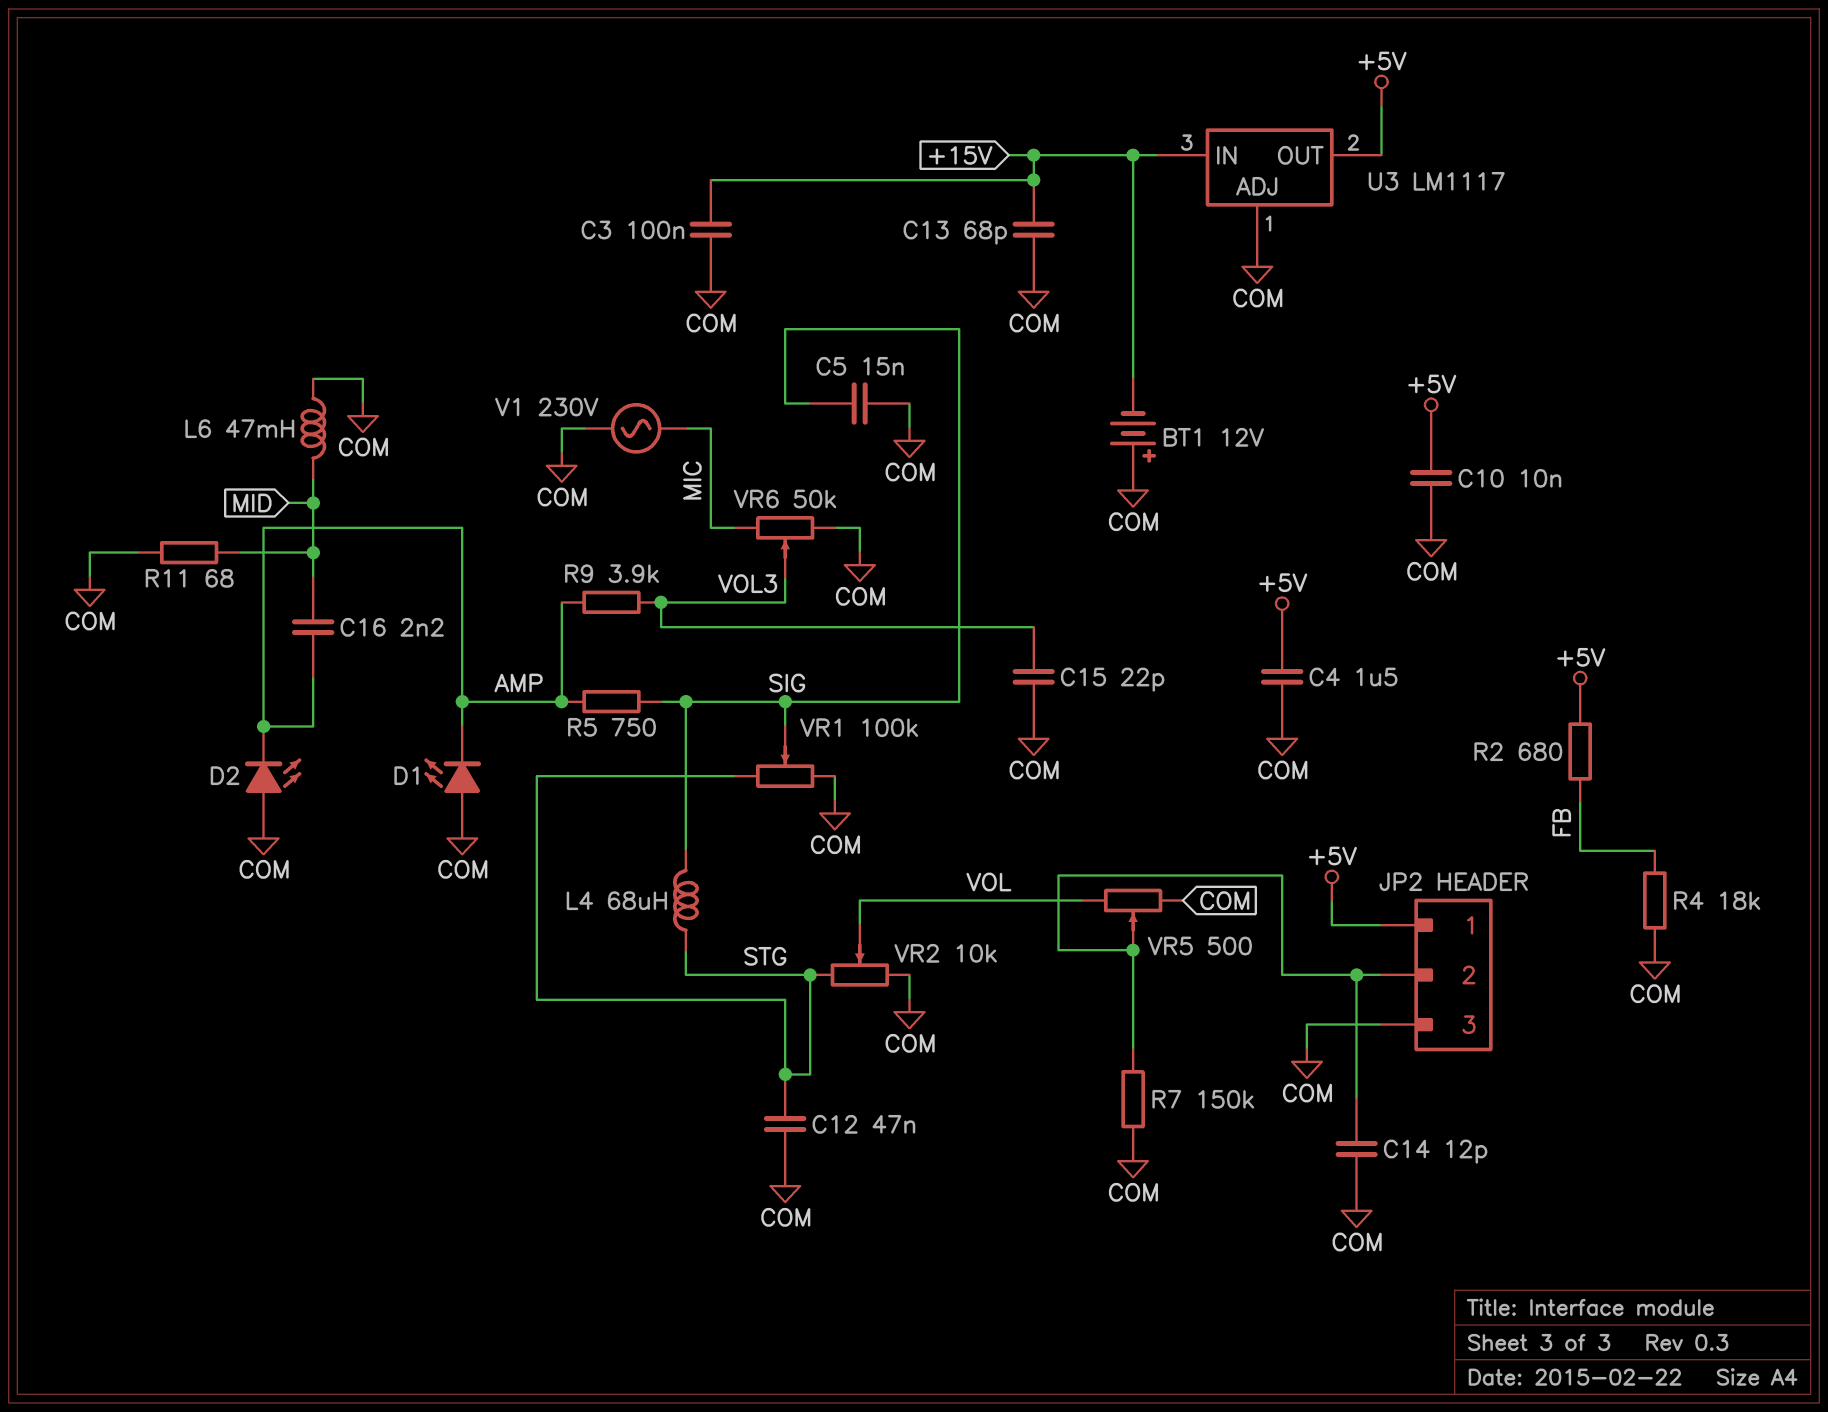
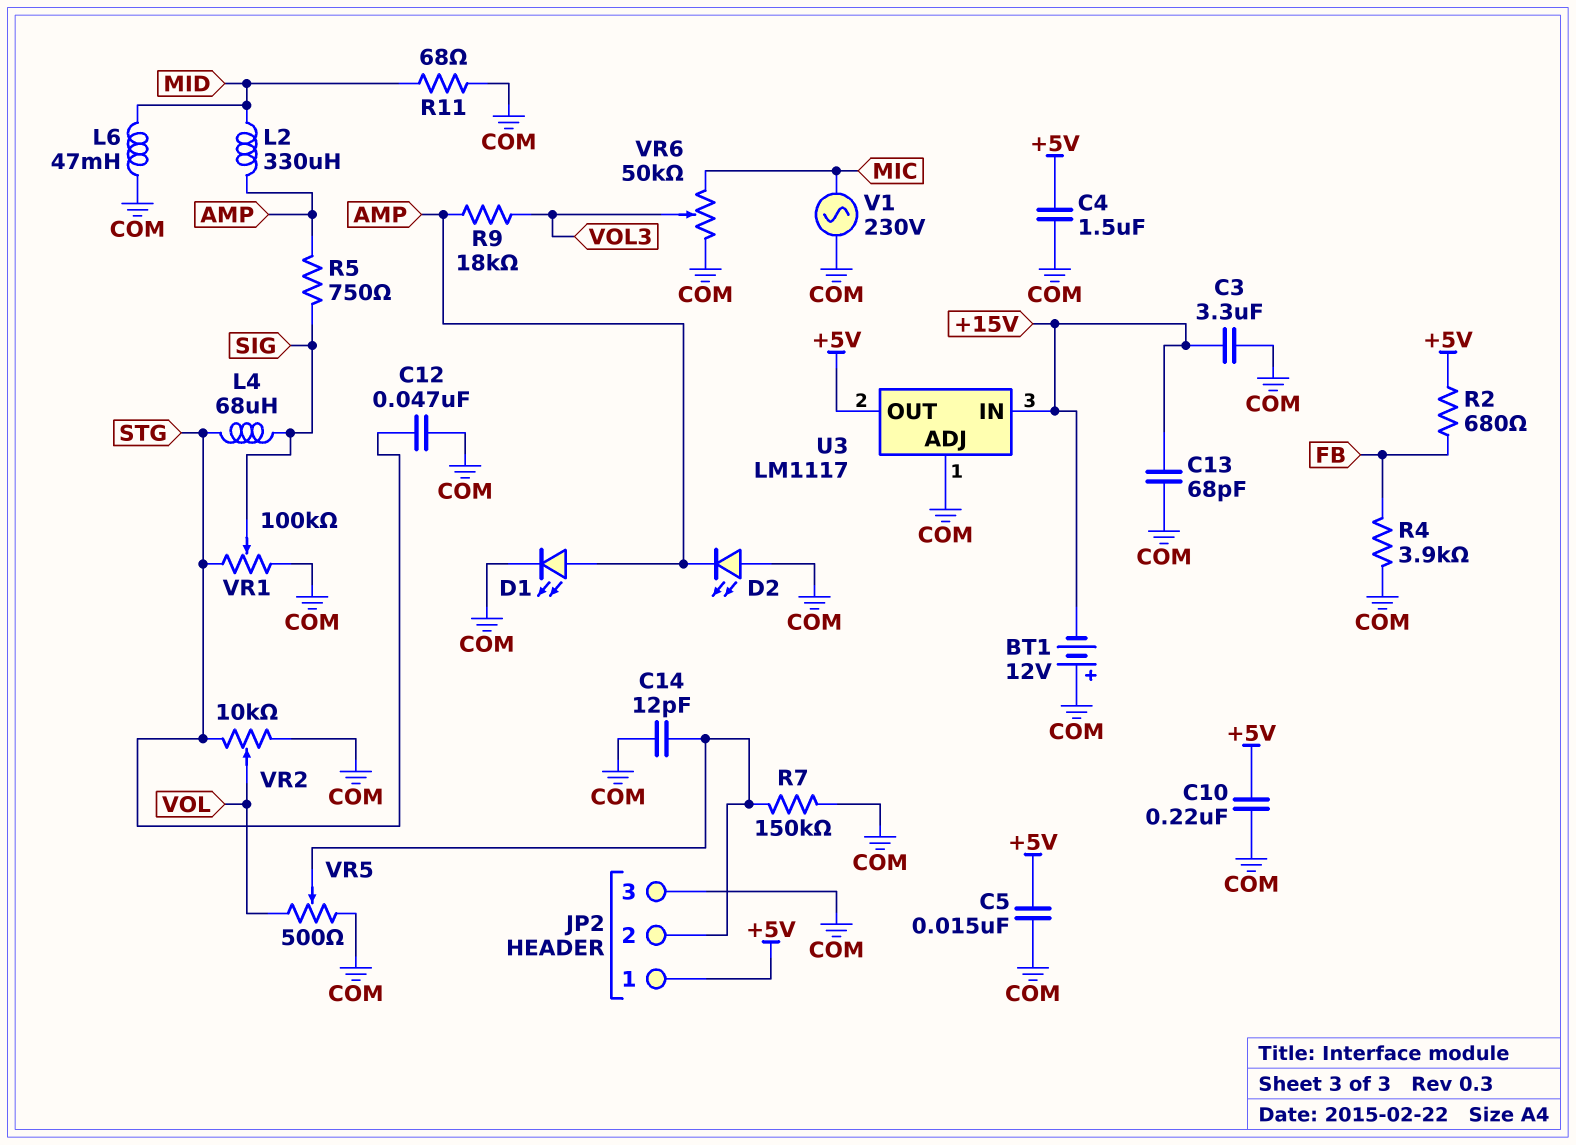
C3: 100nF (+15V, COM) -> 3.3uF (+15V, COM)
C5: 15nF (COM, SIG) -> 15nF (+5V, COM)
C10: 10nF (+5V, COM) -> 220nF (+5V, COM)
C15: 22pF (COM, VOL3) -> none
C16: 2.2nF (AMP, MID) -> none
D1: LED (A COM, K AMP) -> LED (A AMP, K COM)
L2: none -> 330uH (AMP, MID)
R4: 18k (COM, FB) -> 3.9k (COM, FB)
R9: 3.9k (AMP, VOL3) -> 18k (AMP, VOL3)

